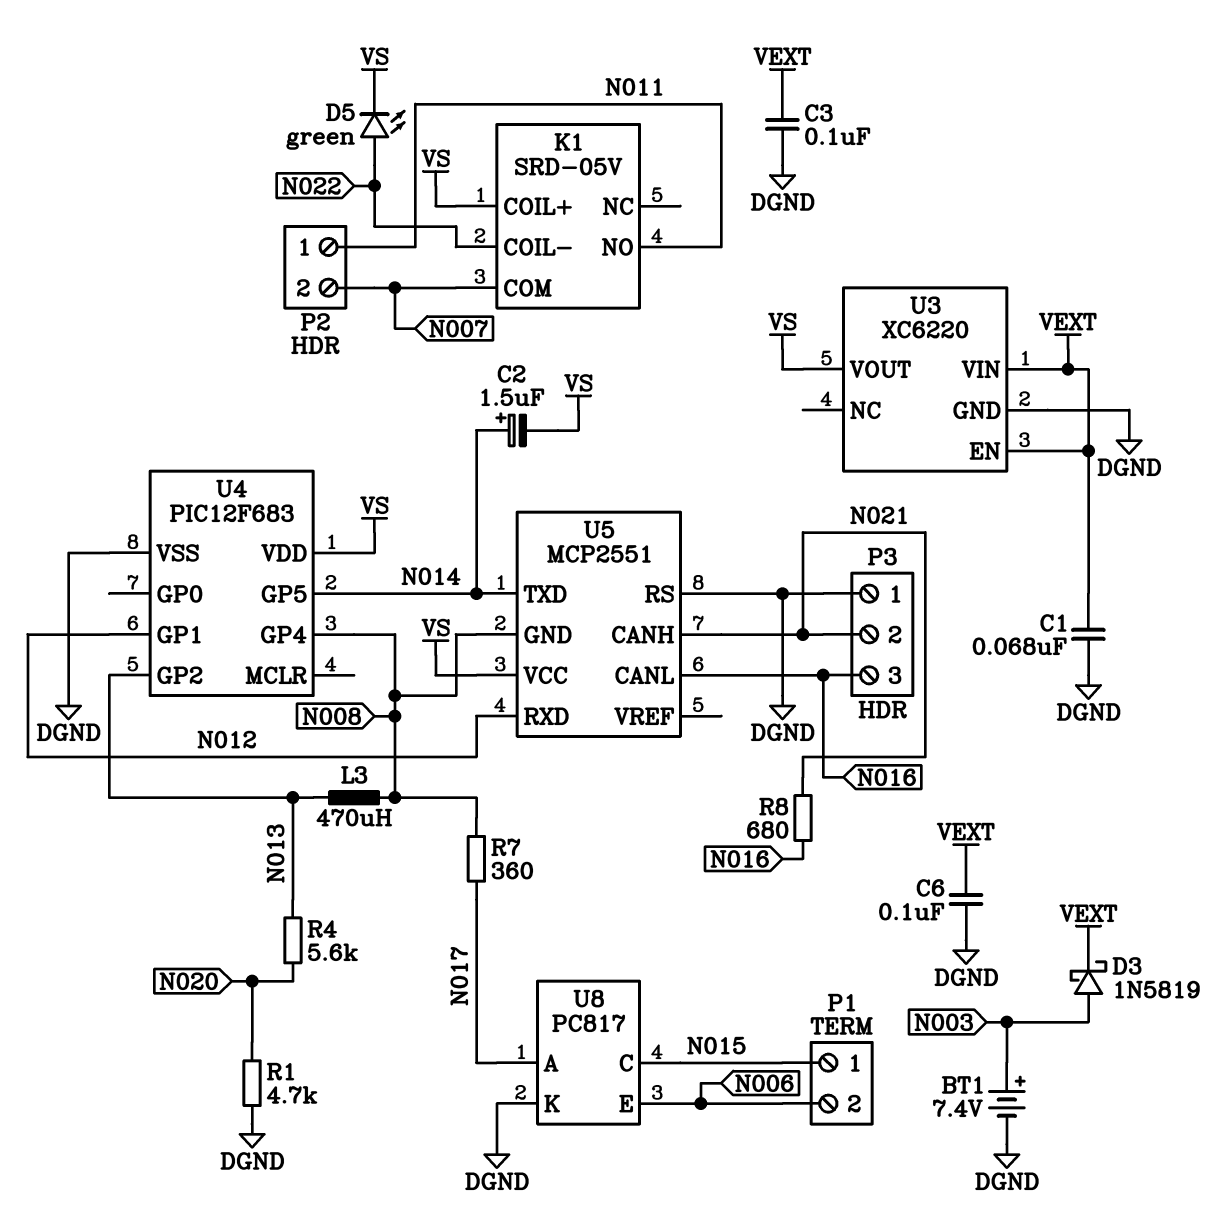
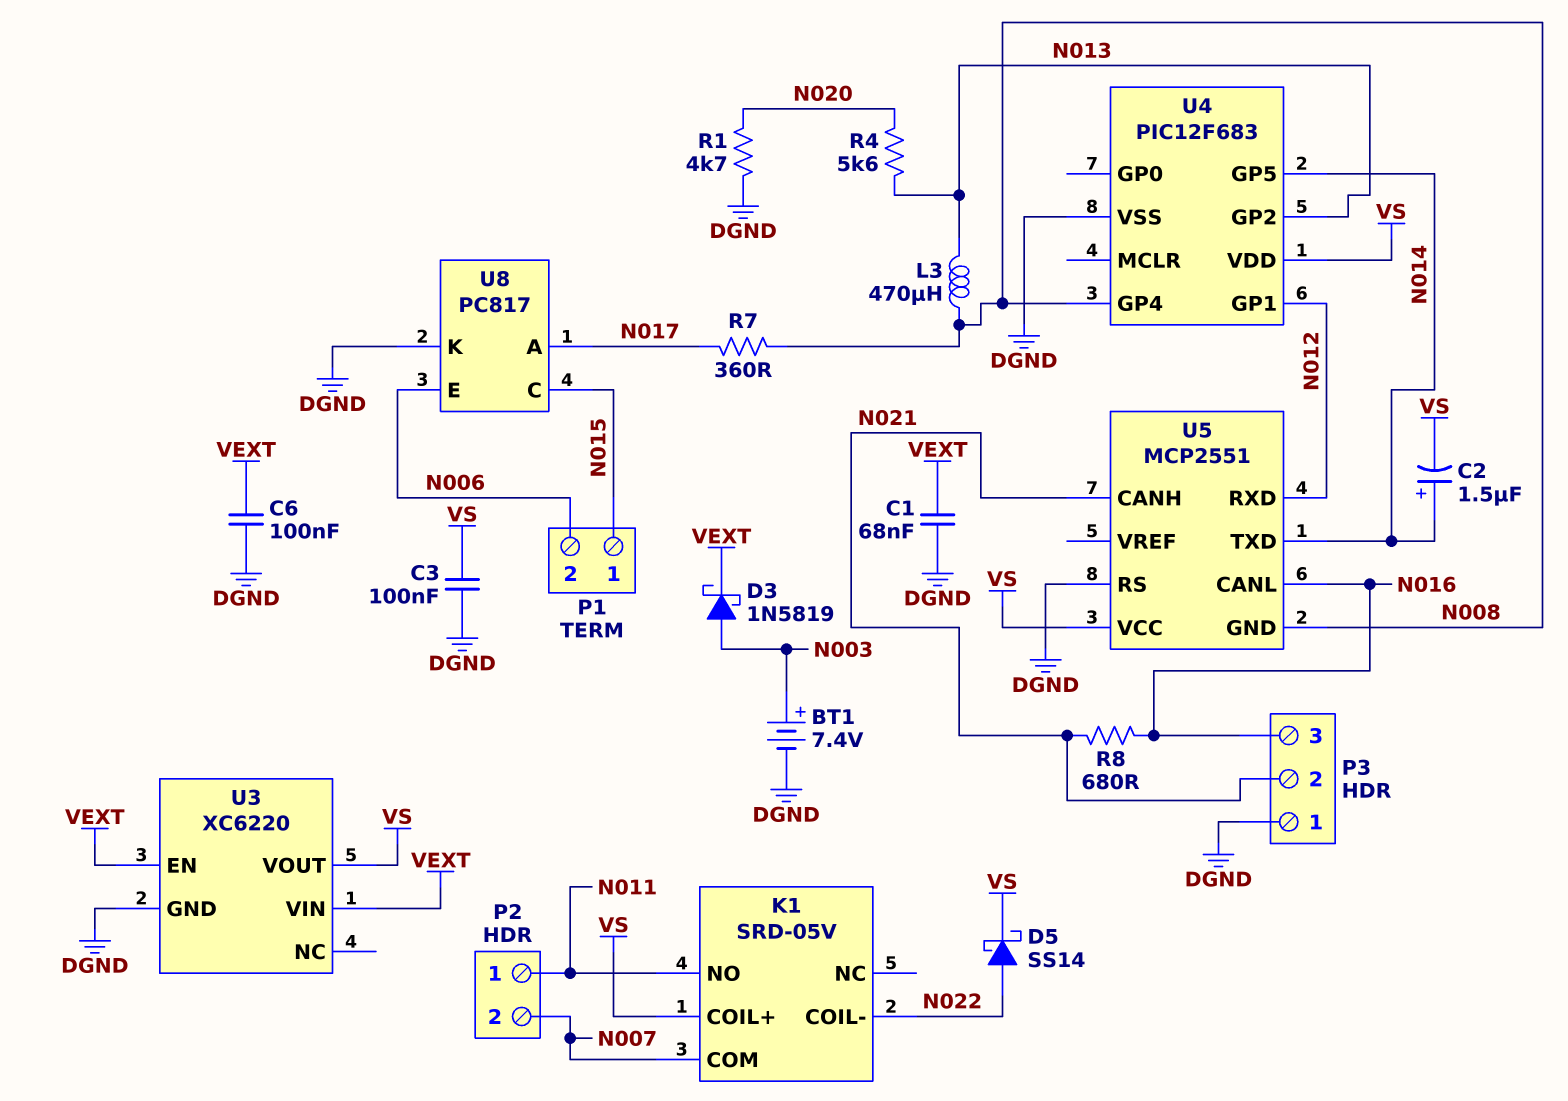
C3: 100nF (DGND, VEXT) -> 100nF (DGND, VS)
D5: LED green (A N022, K VS) -> schottky SS14 (A N022, K VS)

